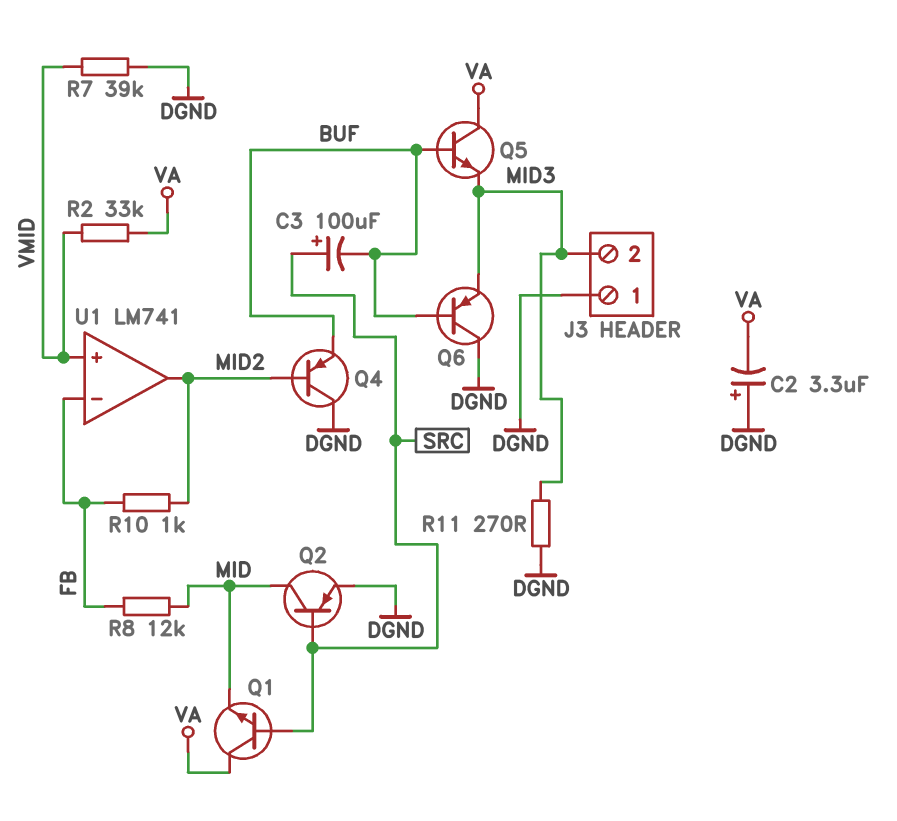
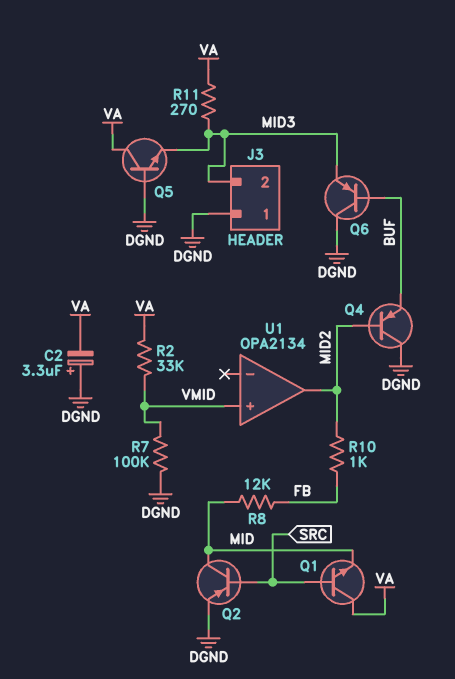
C3: 100uF (plus SRC, minus BUF) -> none
Q5: NPN (B BUF, C VA, E MID3) -> NPN (B DGND, C VA, E MID3)
R7: 39k (DGND, VMID) -> 100k (DGND, VMID)
R11: 270 (DGND, MID3) -> 270 (MID3, VA)
U1: LM741 -> OPA2134
U1 pin in-: FB -> none

